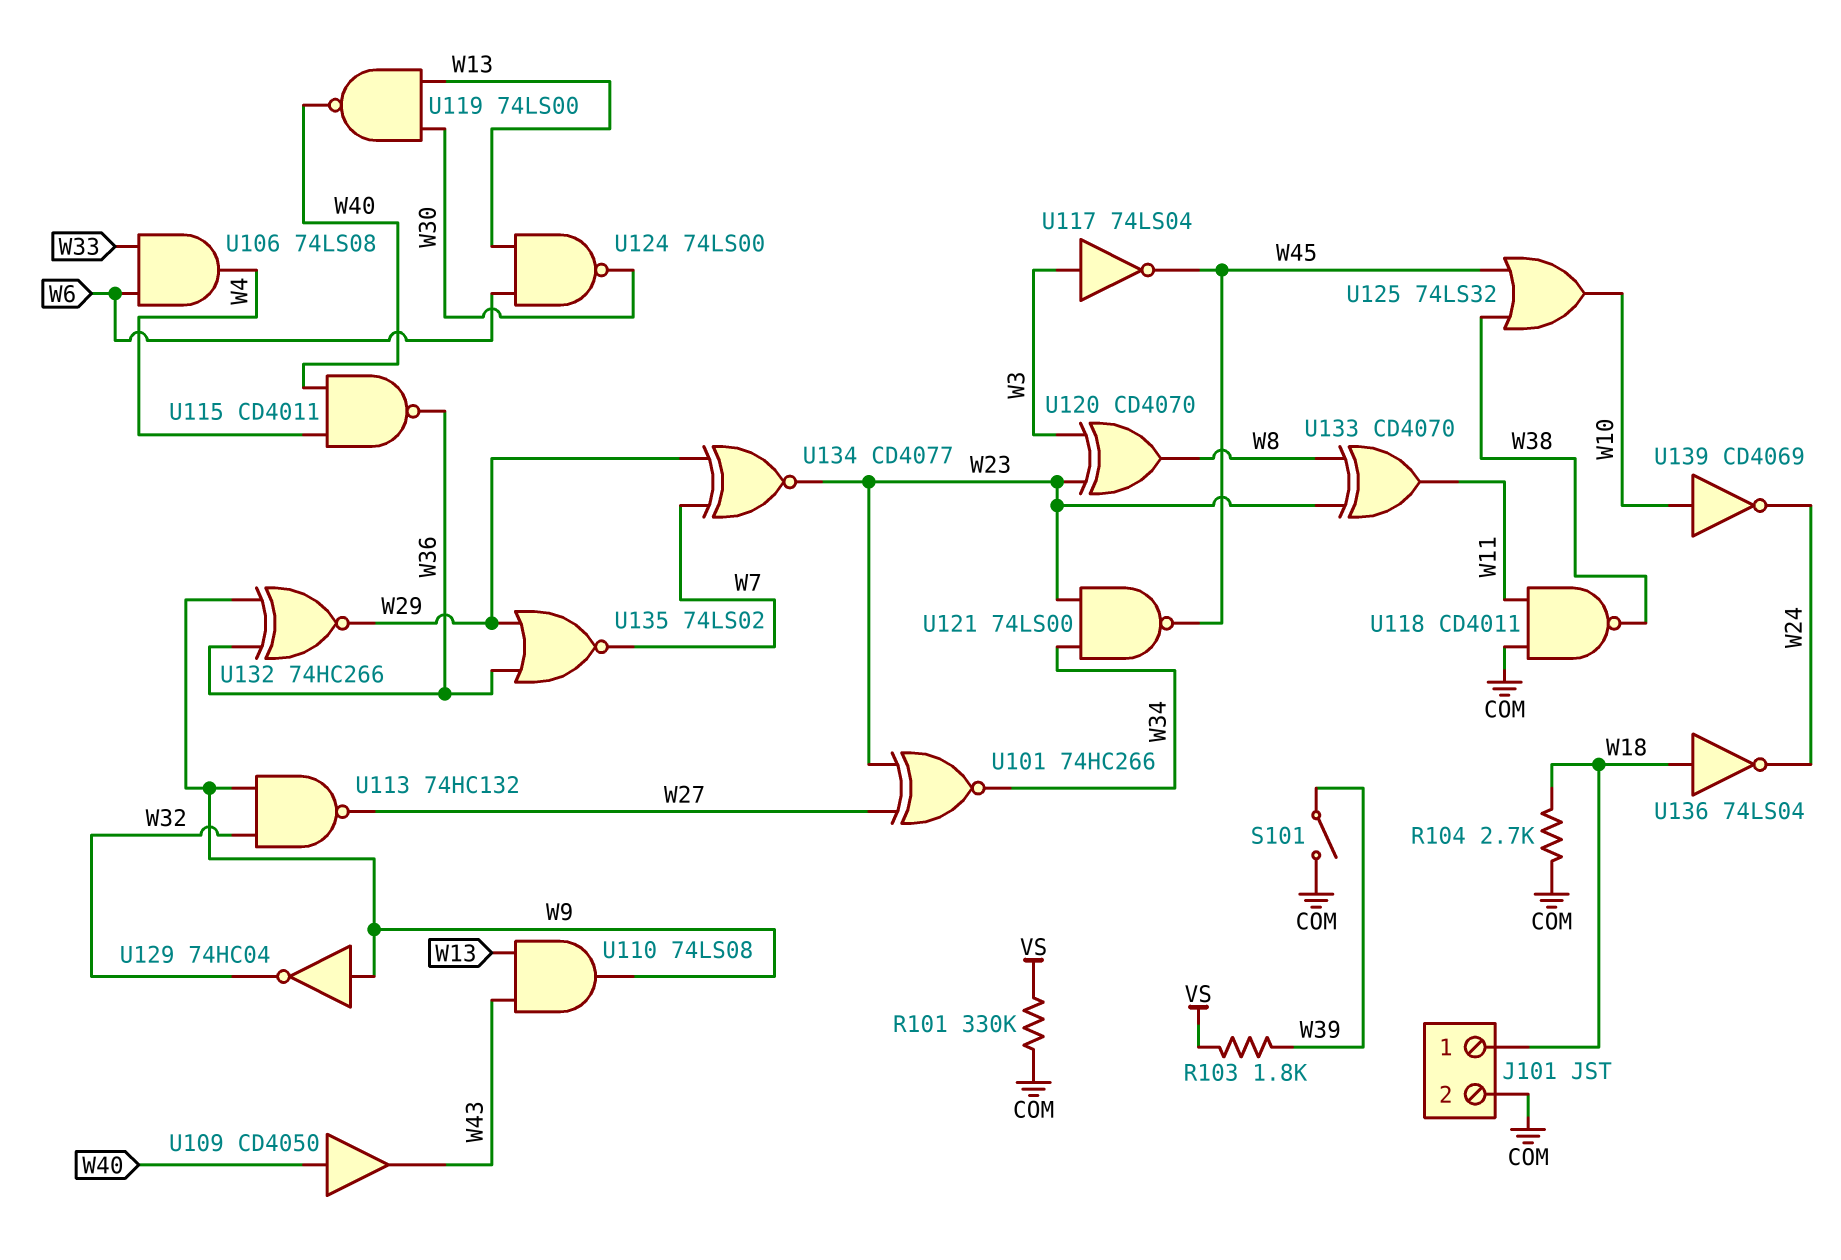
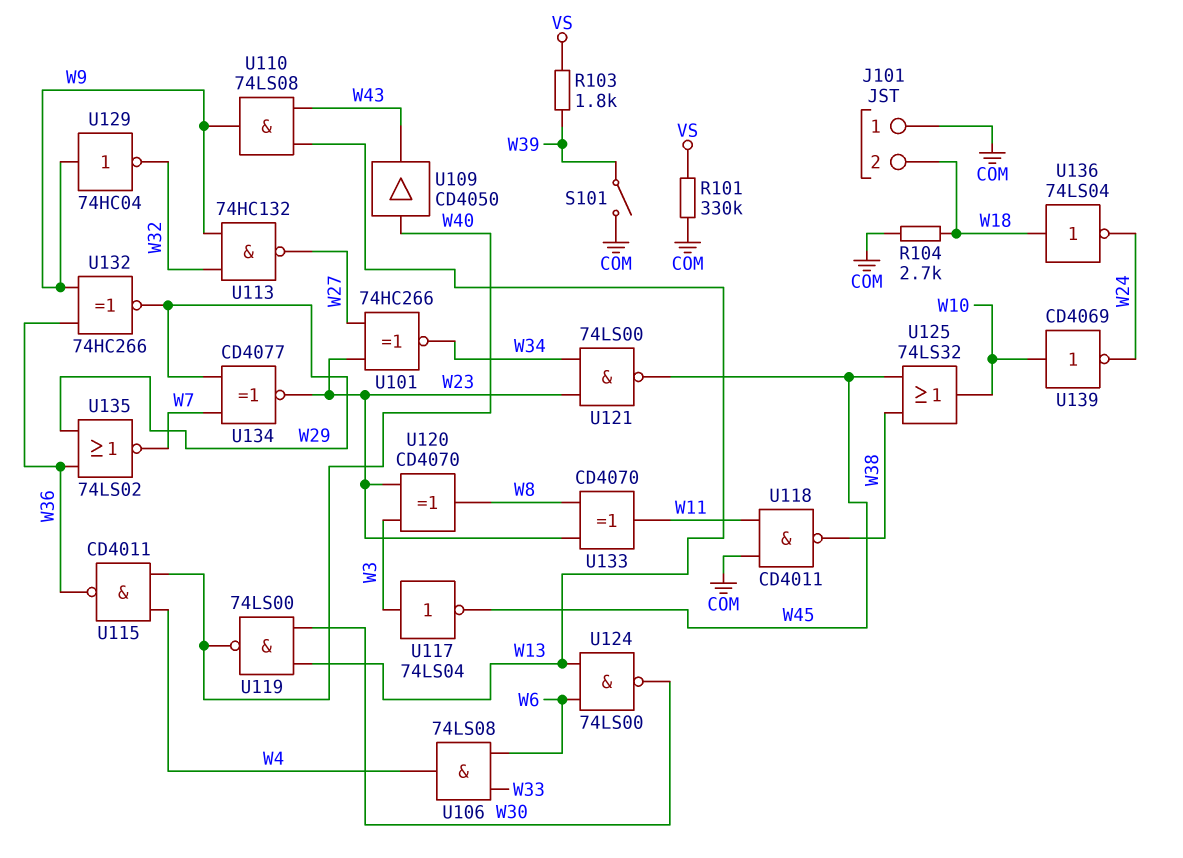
J101 pin 1: W18 -> COM
J101 pin 2: COM -> W18

